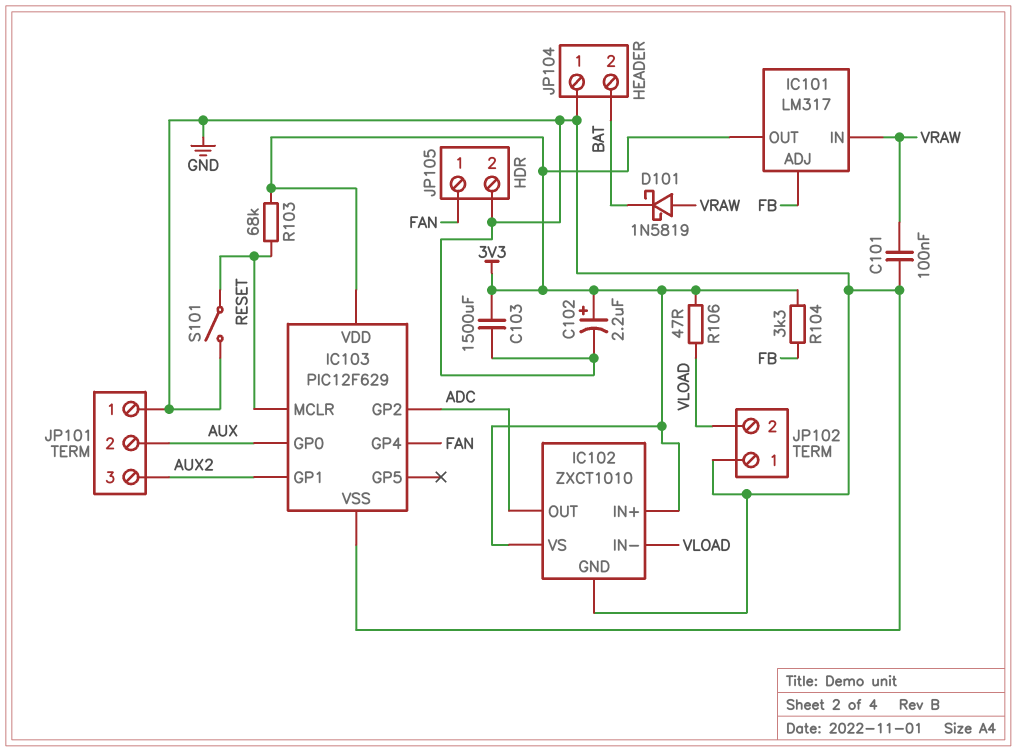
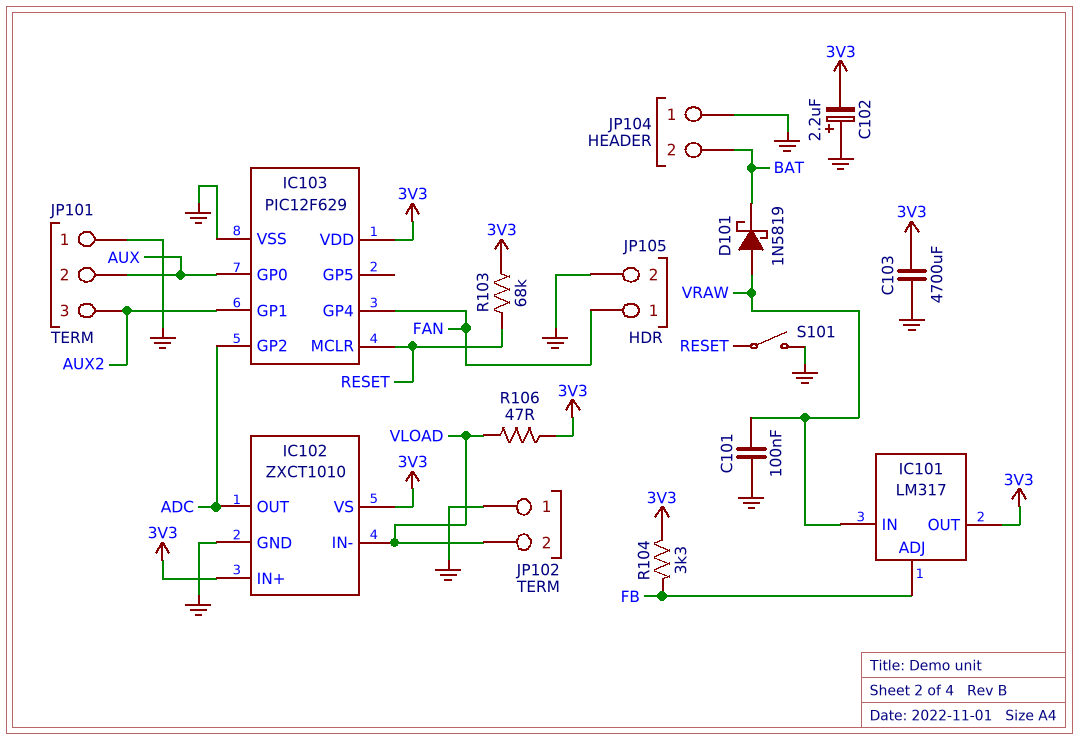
C102: 2.2uF (plus 3V3, minus GND) -> 2.2uF (plus GND, minus 3V3)
C103: 1500uF (3V3, GND) -> 4700uF (3V3, GND)

